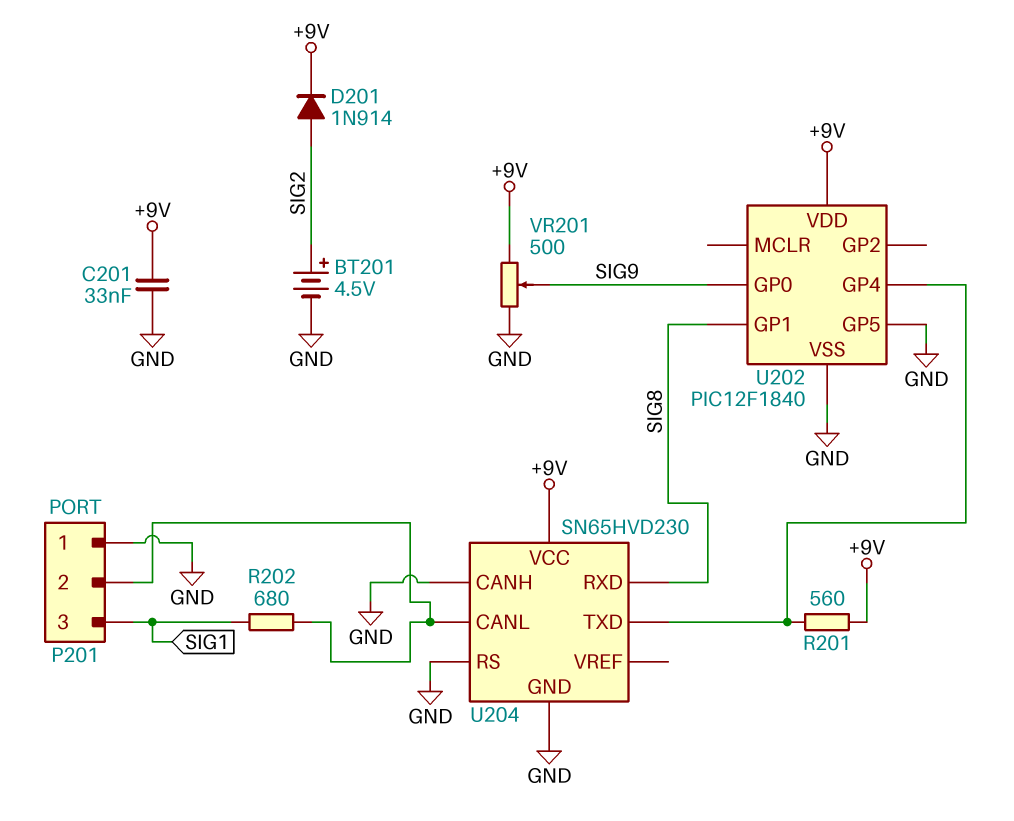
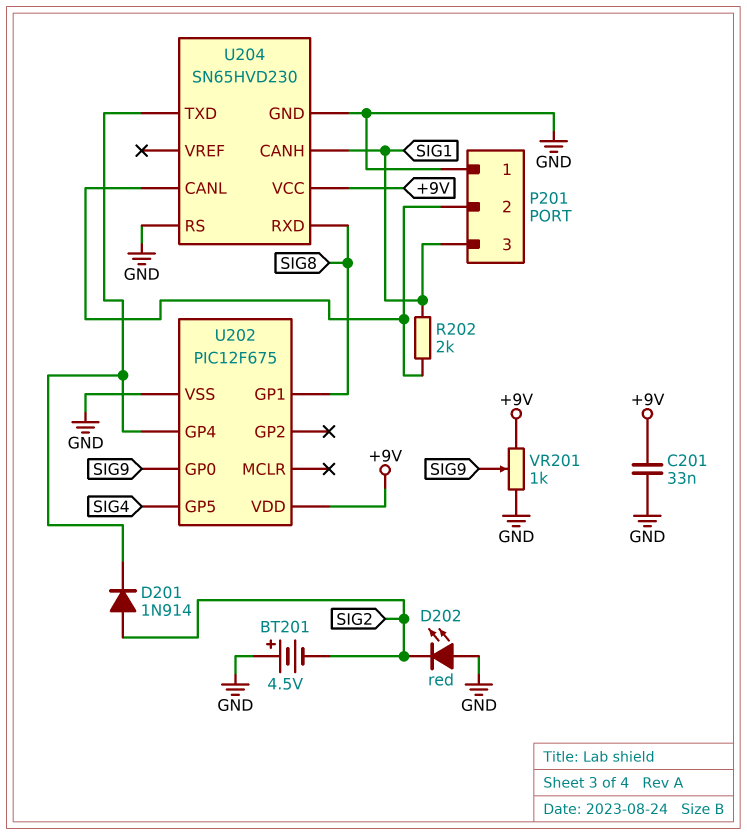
BT201: 4.5V (plus SIG2, minus GND) -> 4.5V (plus GND, minus SIG2)
D201: diode 1N914 (A SIG2, K +9V) -> diode 1N914 (A SIG2, K U202/GP4)
D202: none -> LED red (A GND, K SIG2)
R201: 560 (+9V, U202/GP4) -> none
R202: 680 (P201/2, SIG1) -> 2k (P201/2, SIG1)
U202: PIC12F1840 -> PIC12F675
U202 pin GP5: GND -> SIG4
U204 pin CANH: GND -> SIG1
VR201: 500 (+9V, GND, wiper SIG9) -> 1k (+9V, GND, wiper SIG9)

